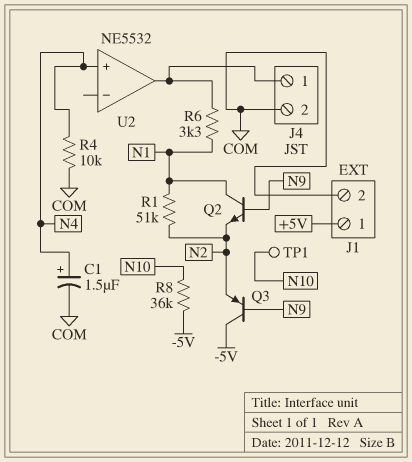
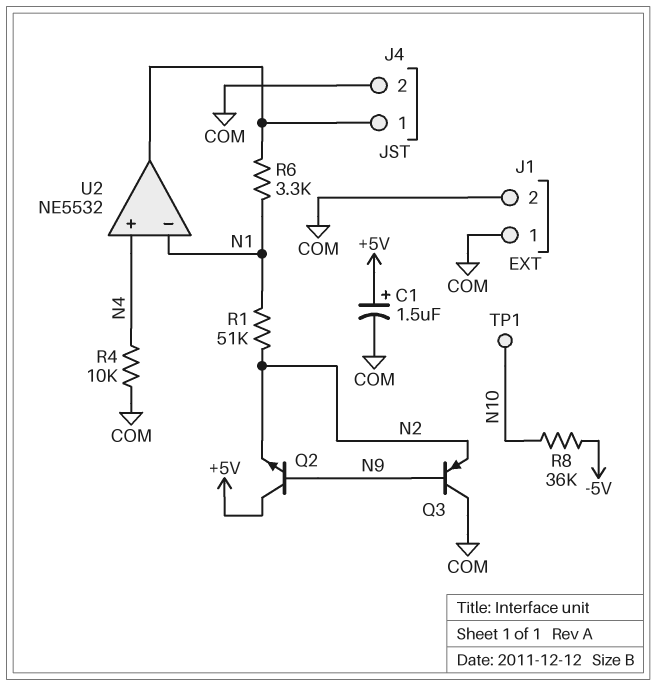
C1: 1.5uF (plus N4, minus COM) -> 1.5uF (plus +5V, minus COM)
J1 pin 1: +5V -> COM
Q2: NPN (B N9, C N1, E N2) -> NPN (B N9, C +5V, E N2)
Q3: PNP (B N9, C -5V, E N2) -> PNP (B N9, C COM, E N2)
U2 pin in-: none -> N1

